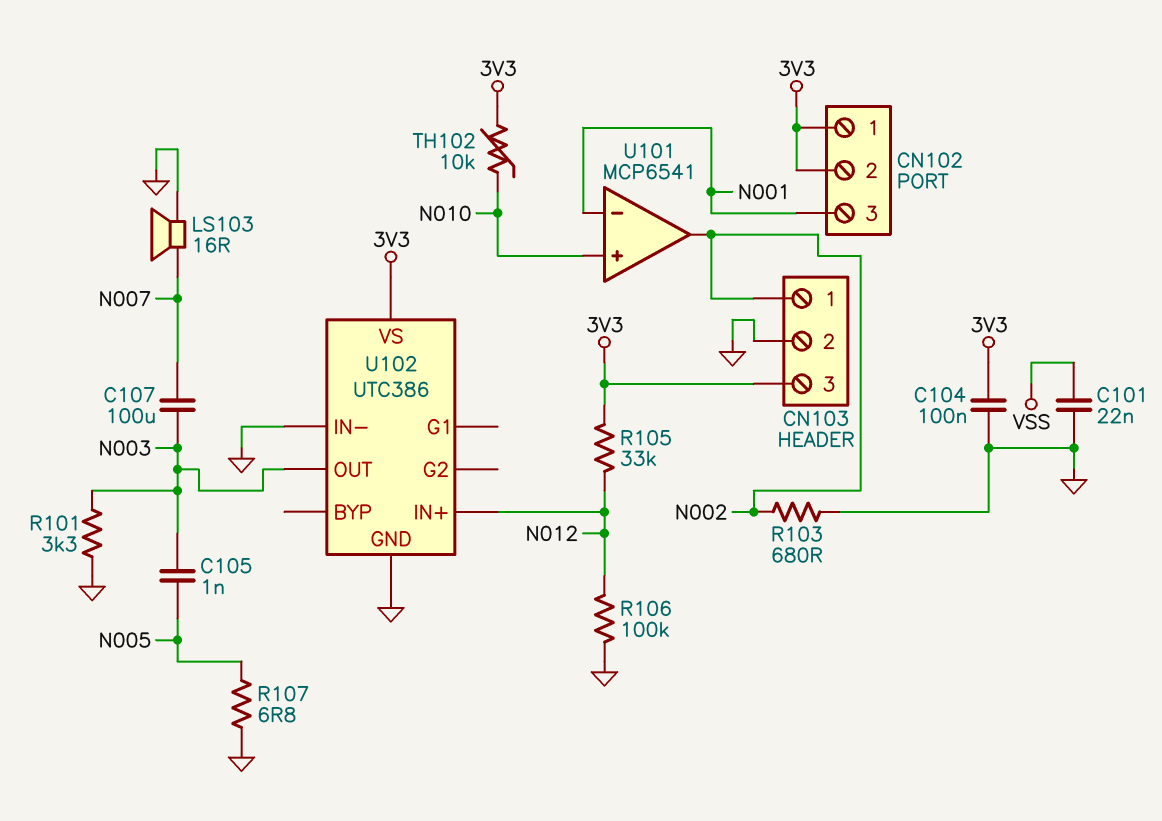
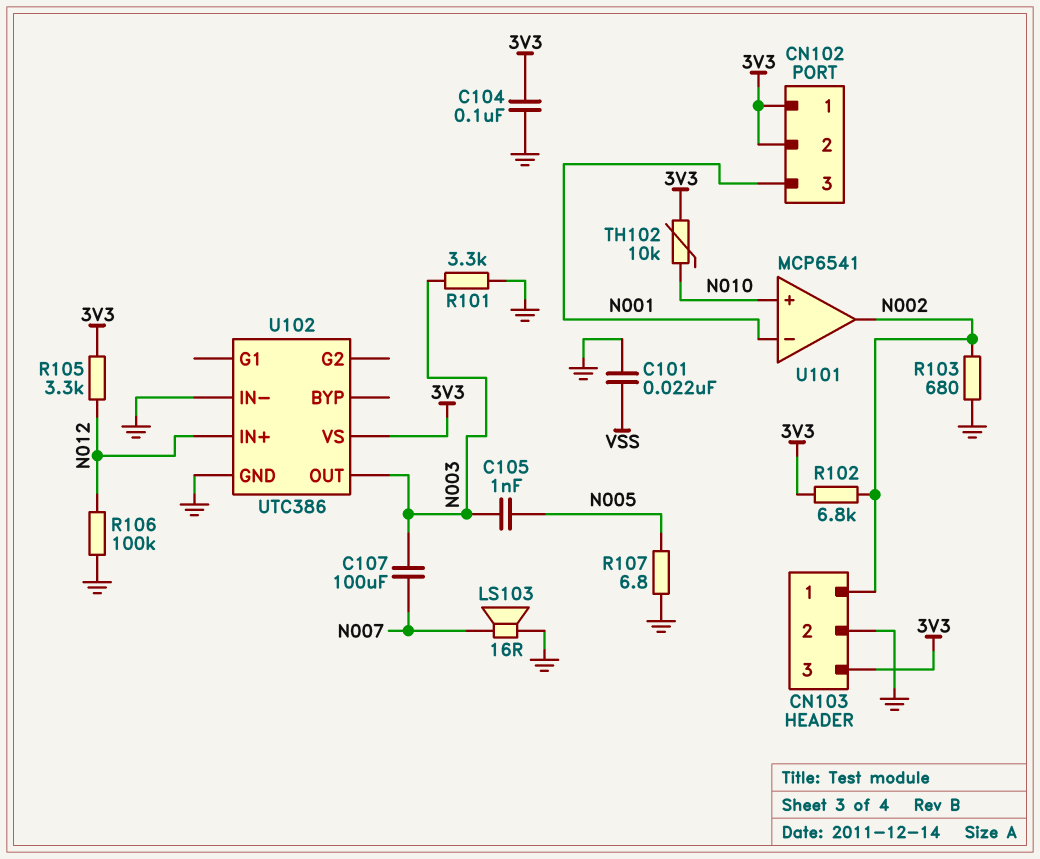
R102: none -> 6.8k (3V3, N002)
R105: 33k (3V3, N012) -> 3.3k (3V3, N012)

